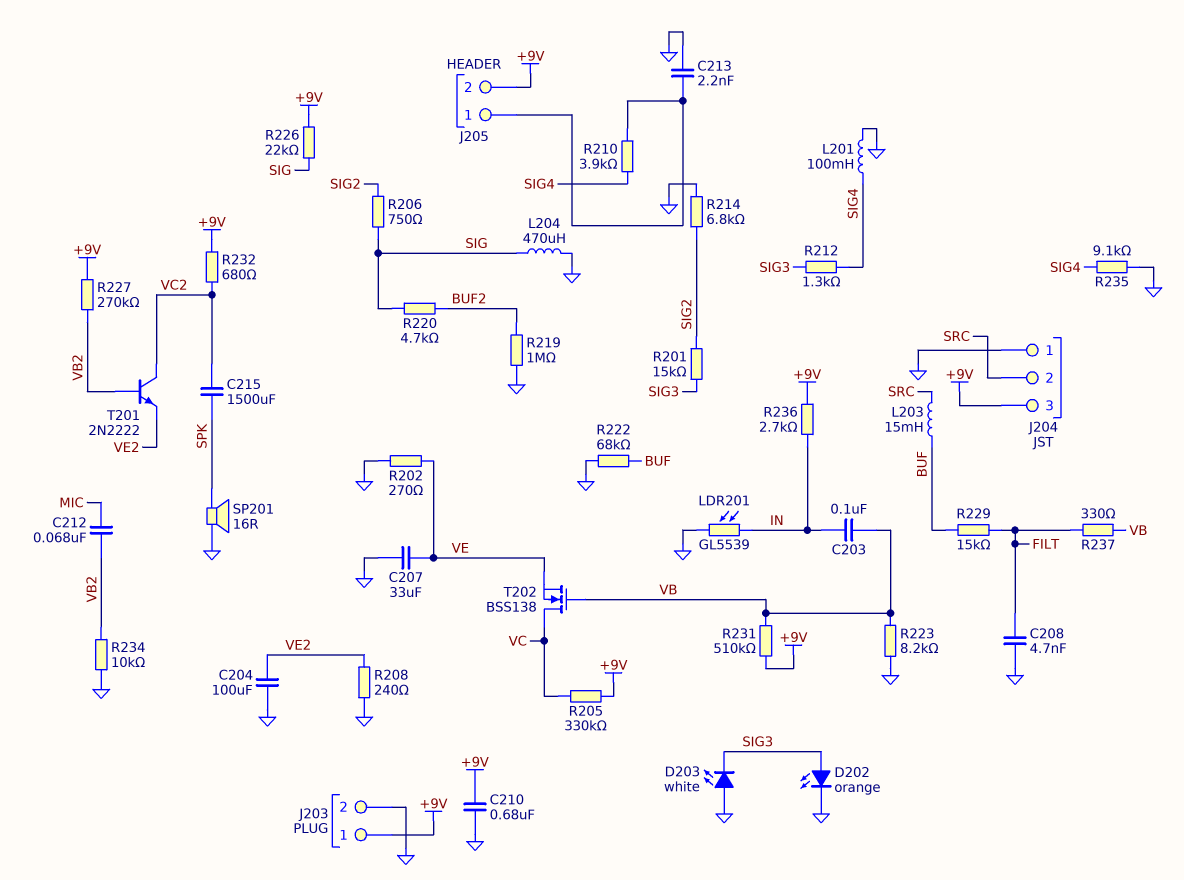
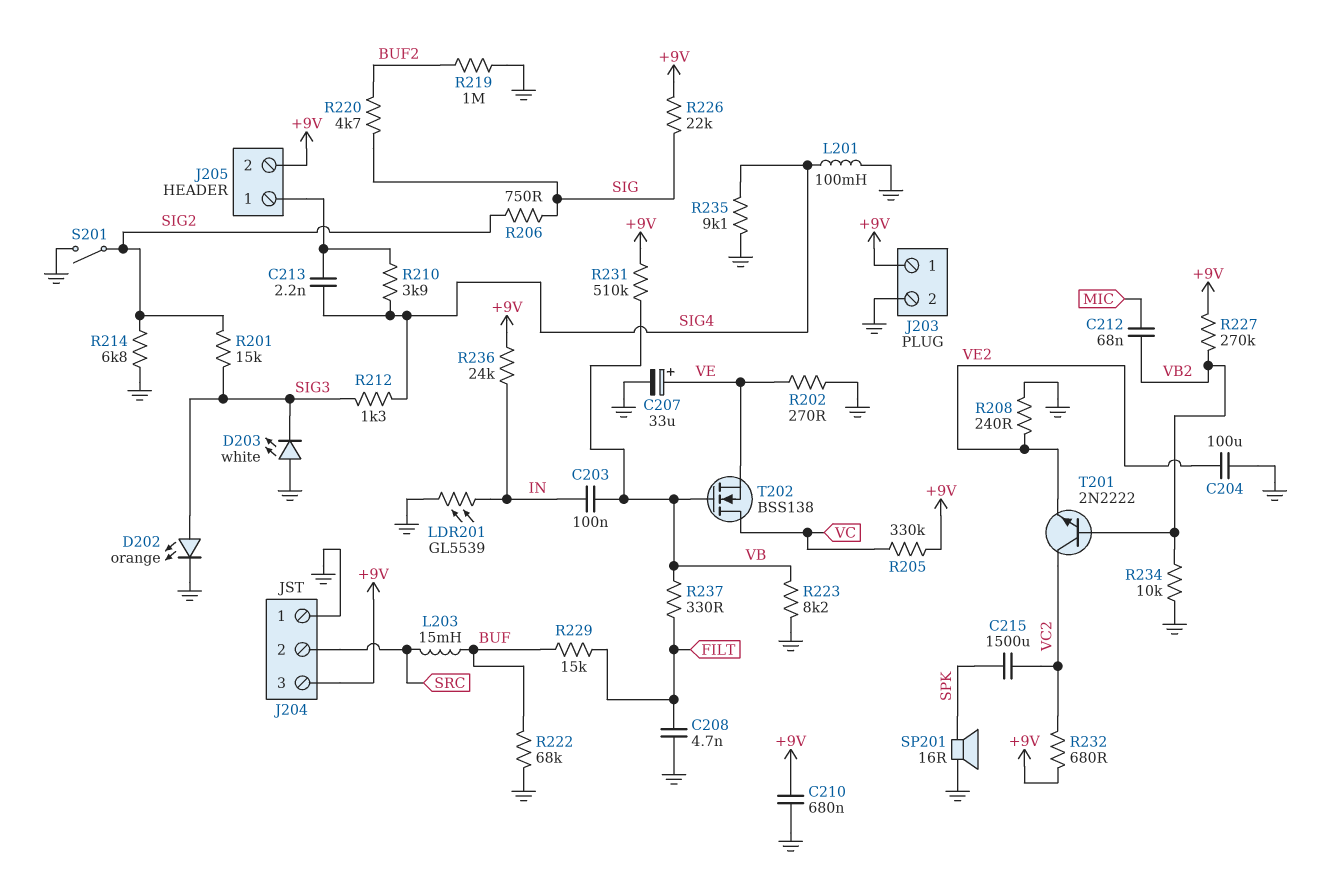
C207: 33uF (GND, VE) -> 33uF (plus VE, minus GND)
C213: 2.2nF (GND, J205/1) -> 2.2nF (J205/1, SIG4)
L204: 470uH (GND, SIG) -> none
R236: 2.7k (+9V, IN) -> 24k (+9V, IN)
S201: none -> switch (GND, SIG2)

